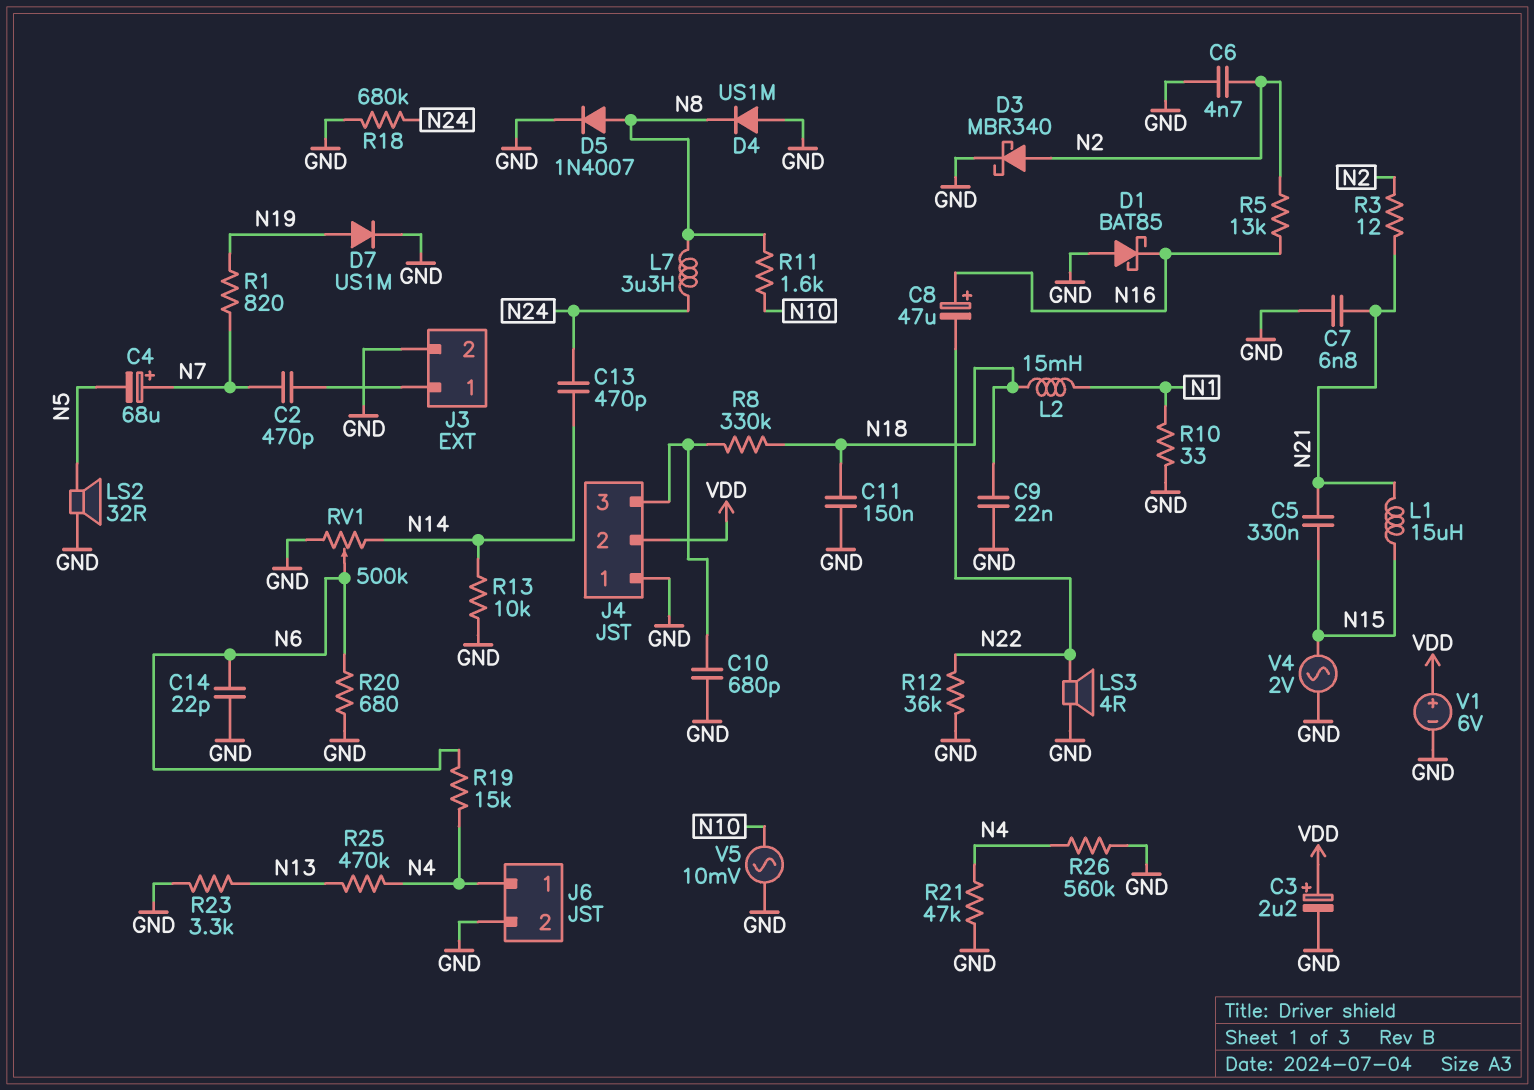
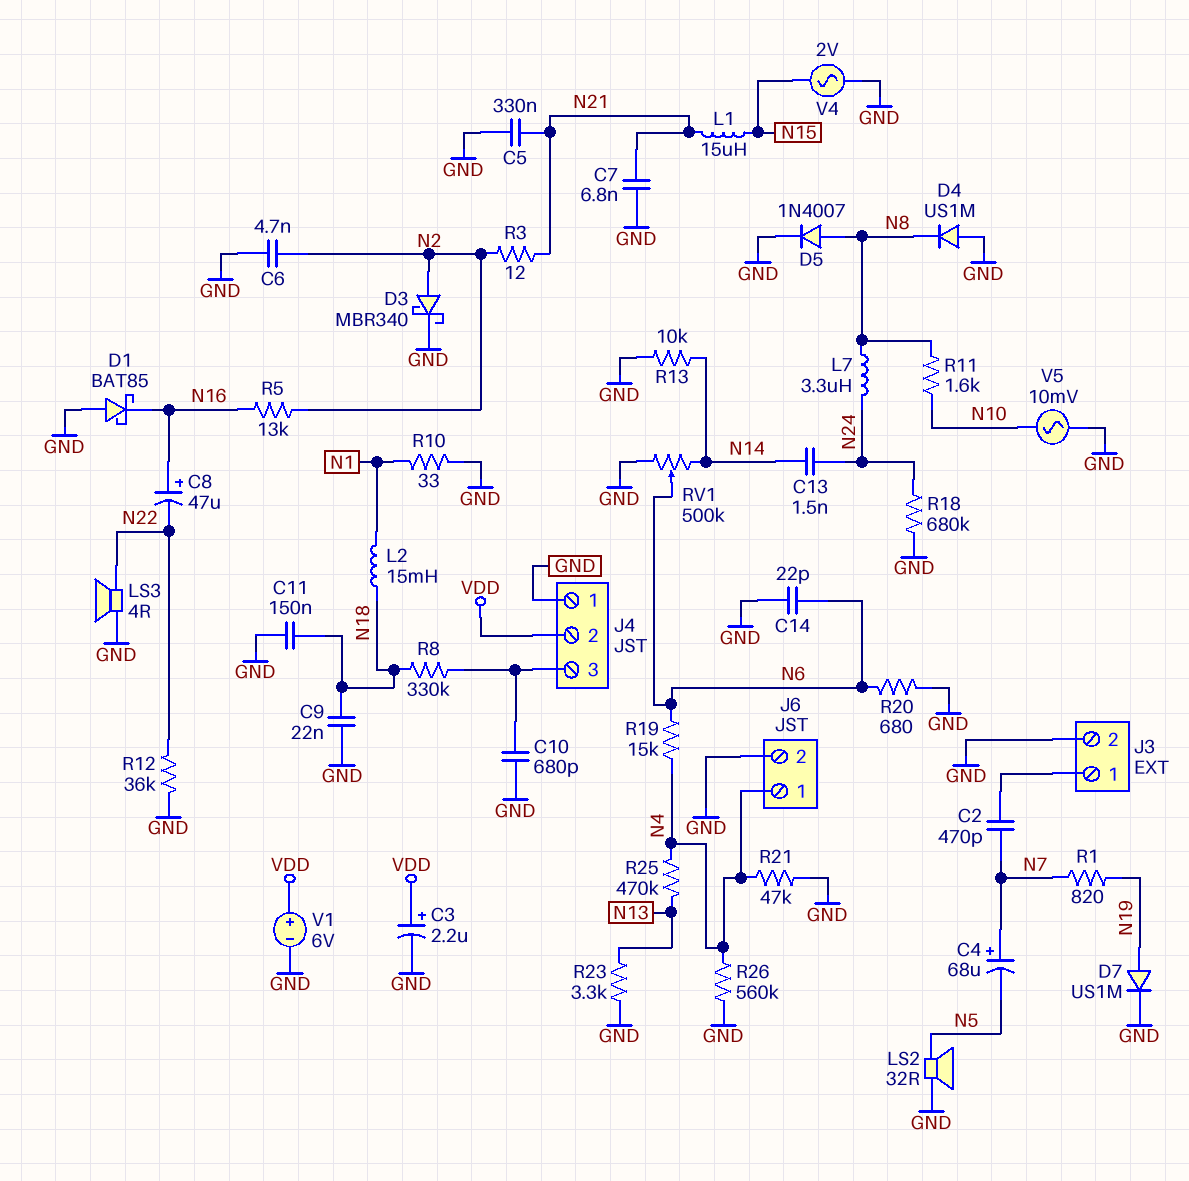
C5: 330nF (N15, N21) -> 330nF (GND, N21)
C13: 470pF (N14, N24) -> 1.5nF (N14, N24)

